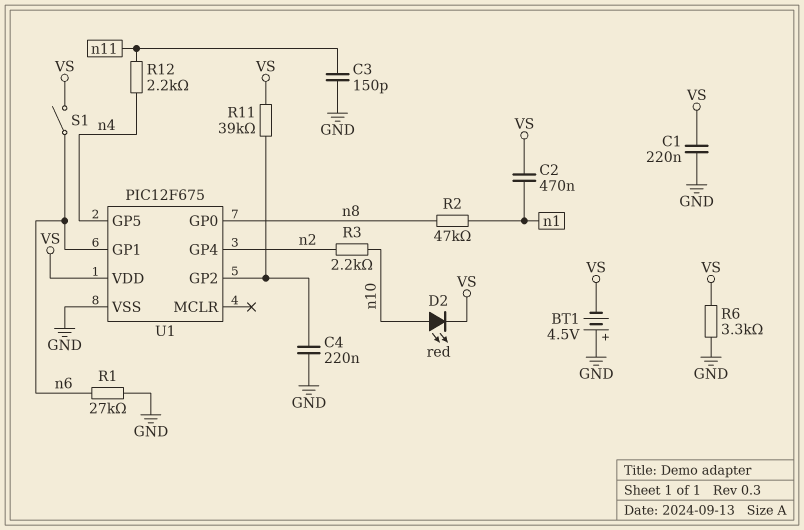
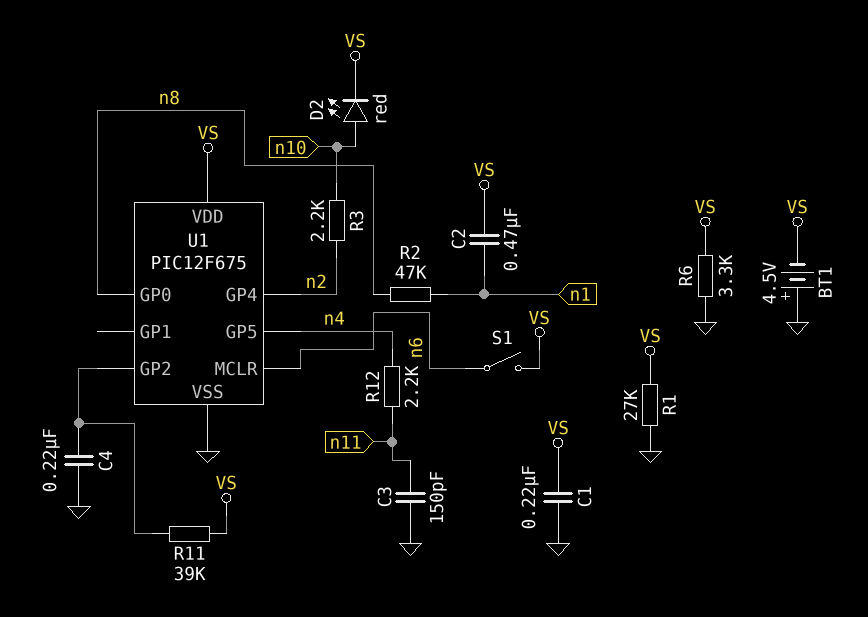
R1: 27k (GND, n6) -> 27k (GND, VS)
U1 pin GP1: n6 -> none
U1 pin MCLR: none -> n6

